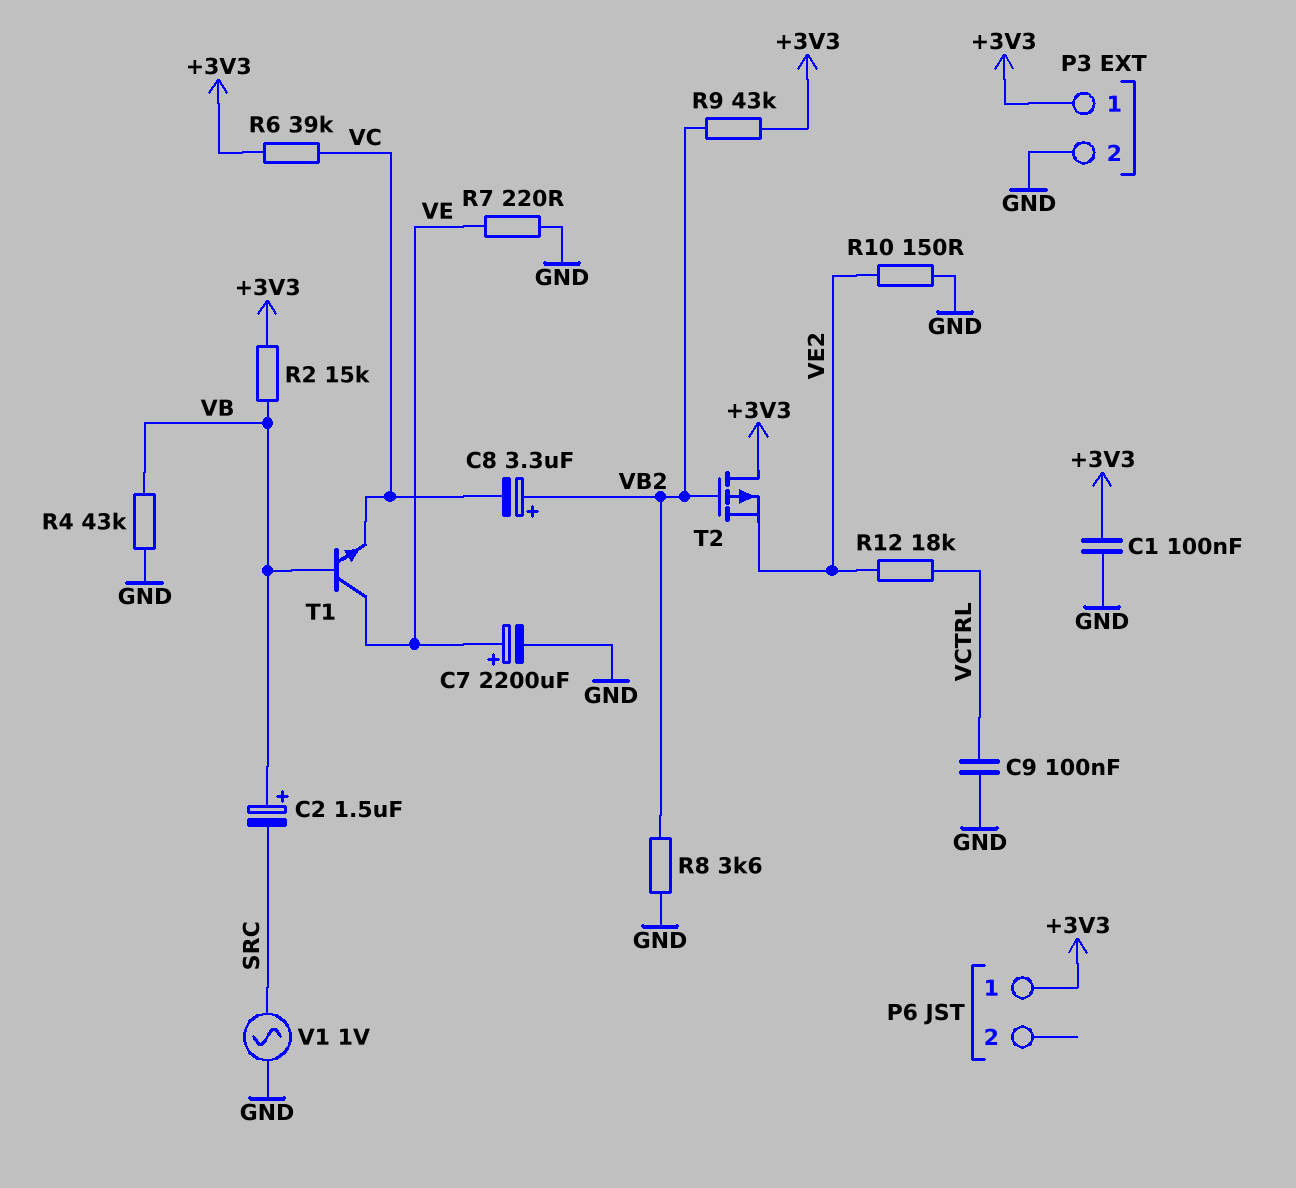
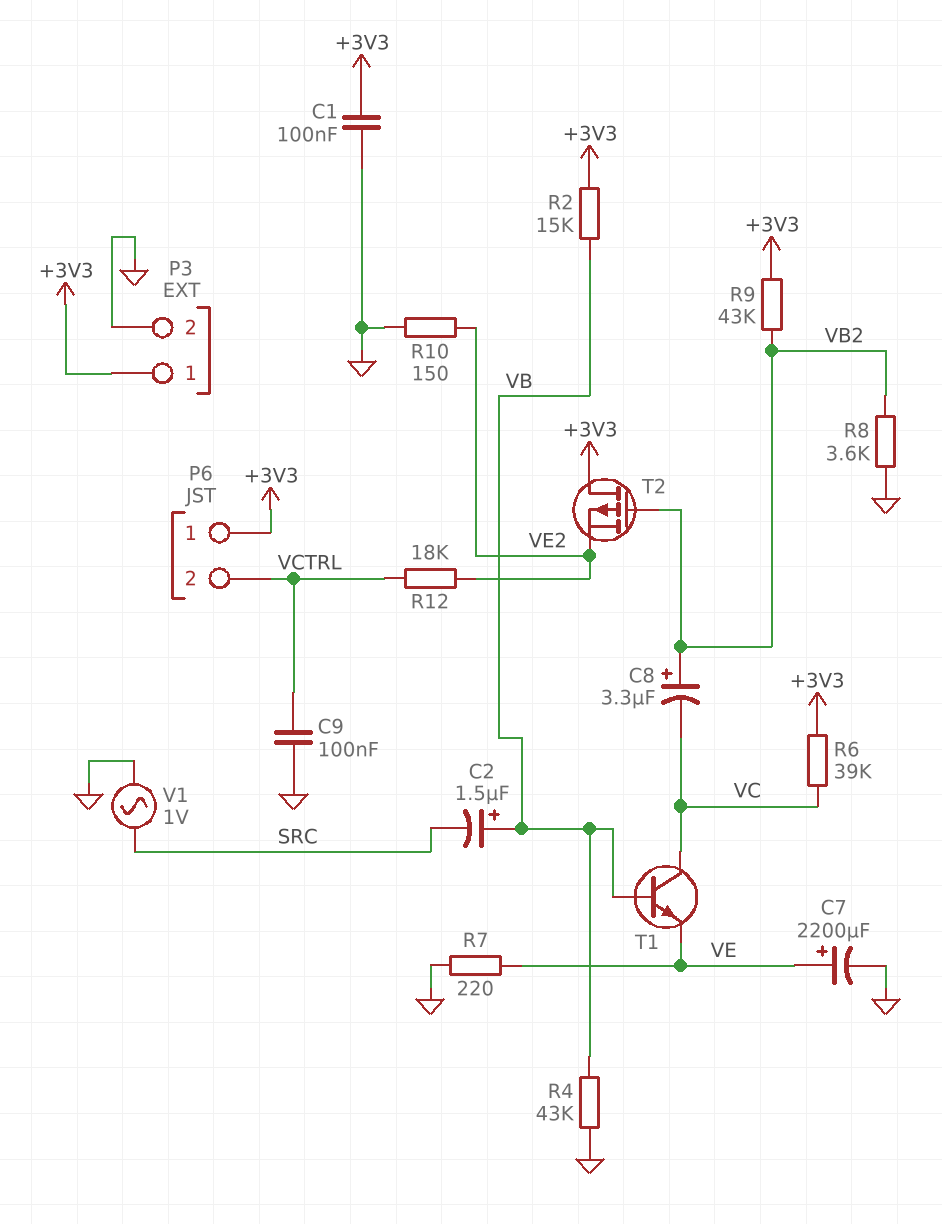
P6 pin 2: none -> VCTRL
T1: NPN (B VB, C VE, E VC) -> NPN (B VB, C VC, E VE)

